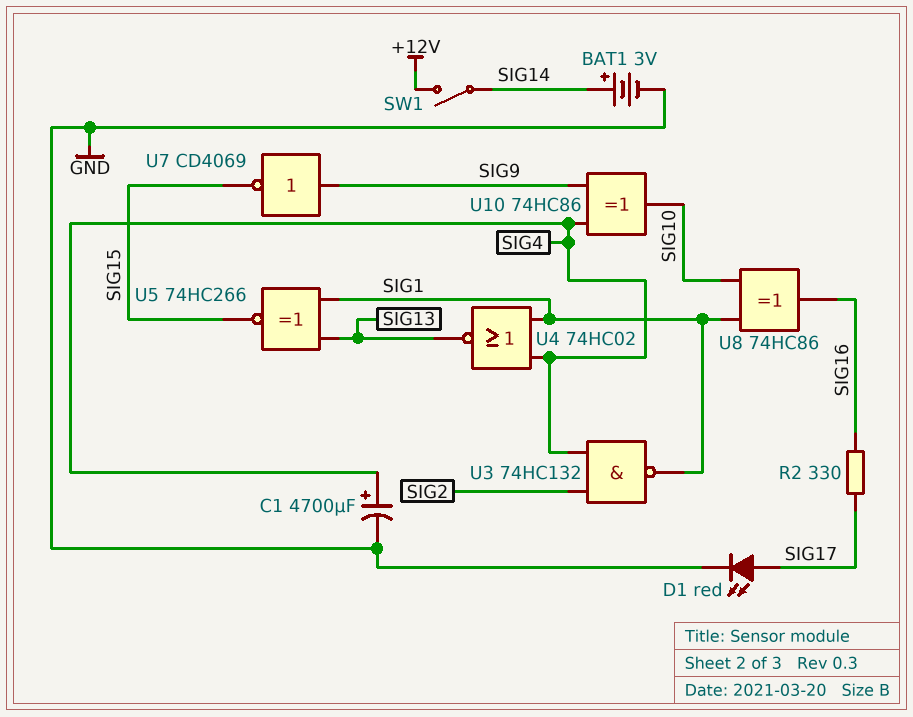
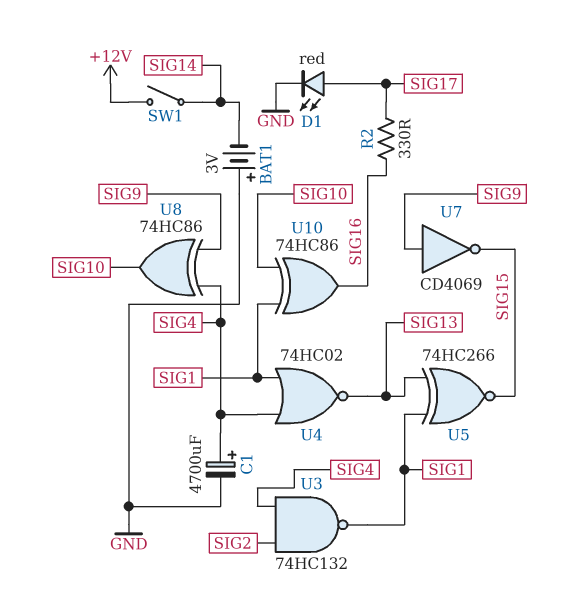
BAT1: 3V (plus SIG14, minus GND) -> 3V (plus GND, minus SIG14)
U8: XOR 74HC86 (in SIG1, in SIG10, out SIG16) -> XOR 74HC86 (in SIG4, in SIG9, out SIG10)
U10: XOR 74HC86 (in SIG4, in SIG9, out SIG10) -> XOR 74HC86 (in SIG1, in SIG10, out SIG16)

